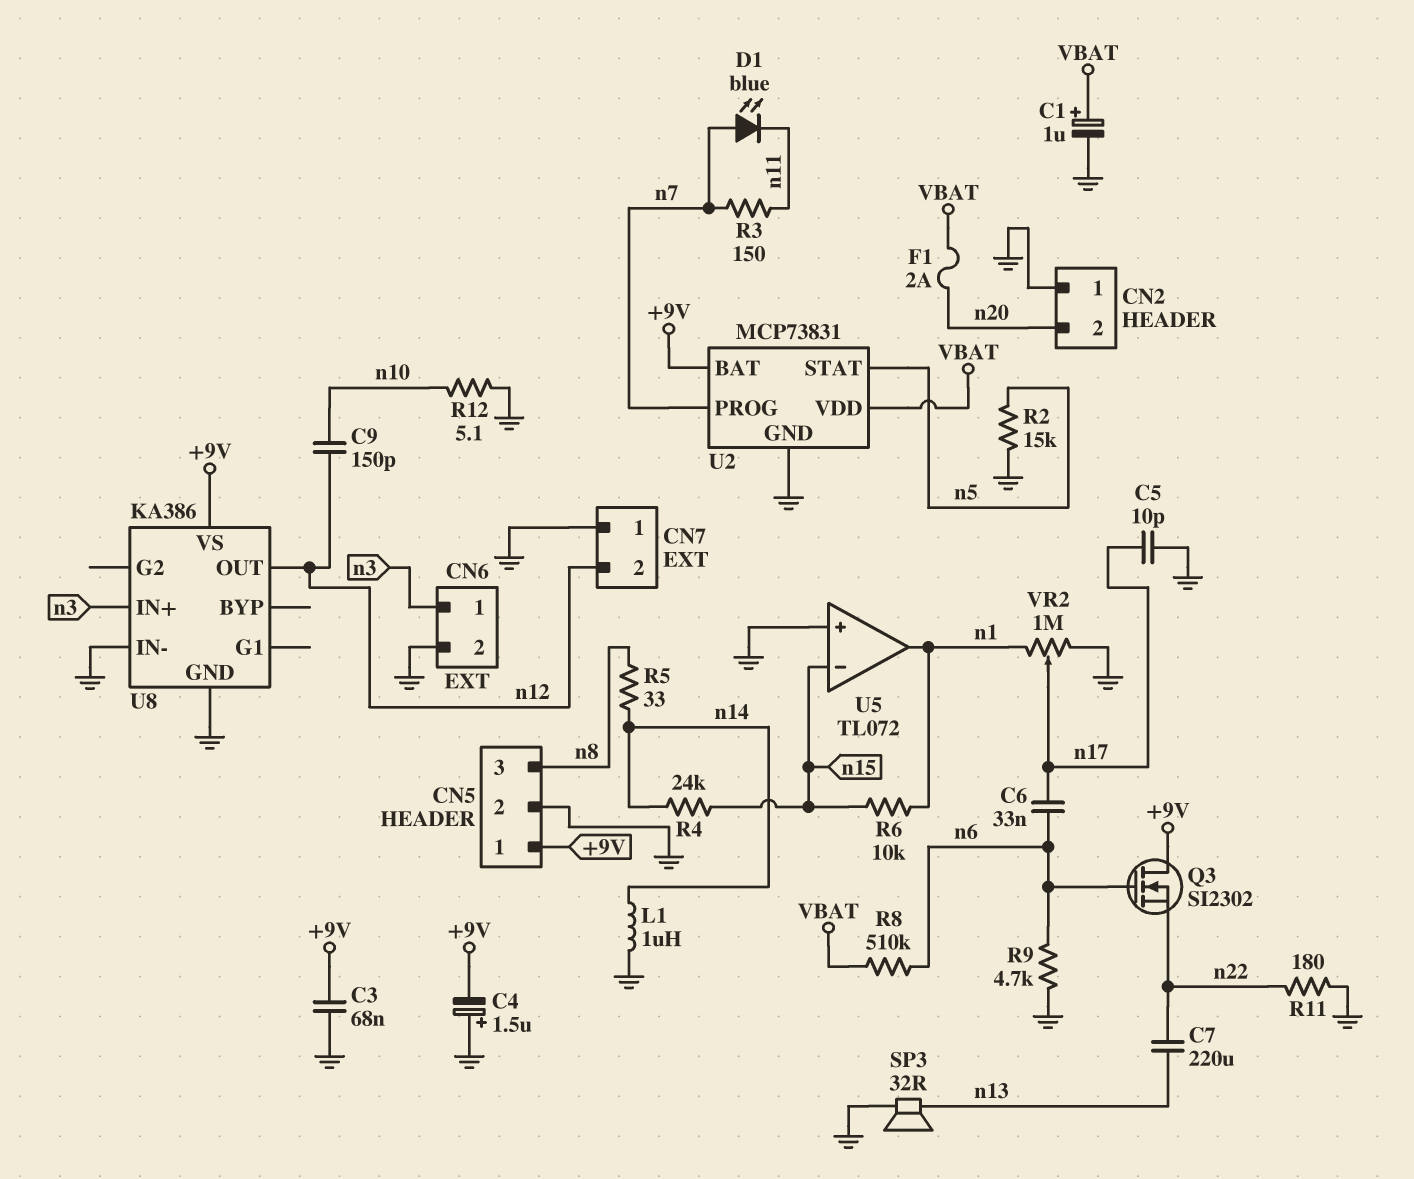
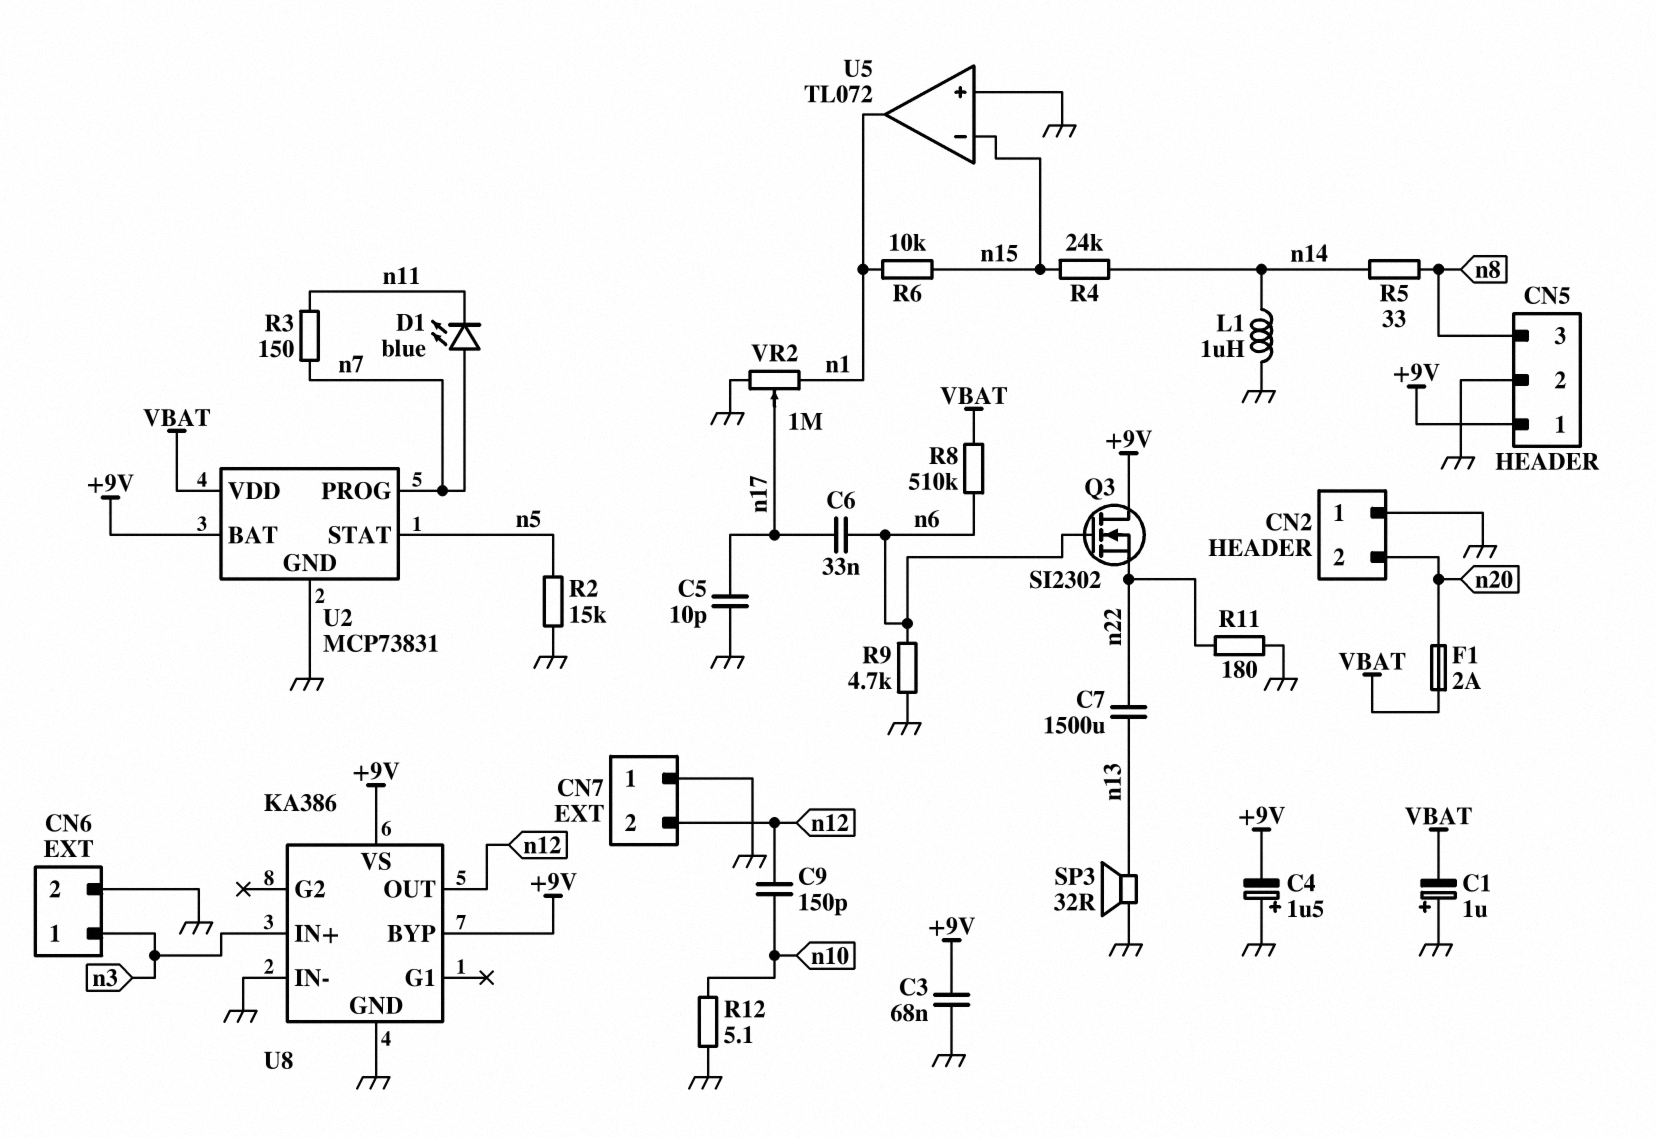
C1: 1uF (plus VBAT, minus GND) -> 1uF (plus GND, minus VBAT)
C7: 220uF (n13, n22) -> 1500uF (n13, n22)
U8 pin BYP: none -> +9V

